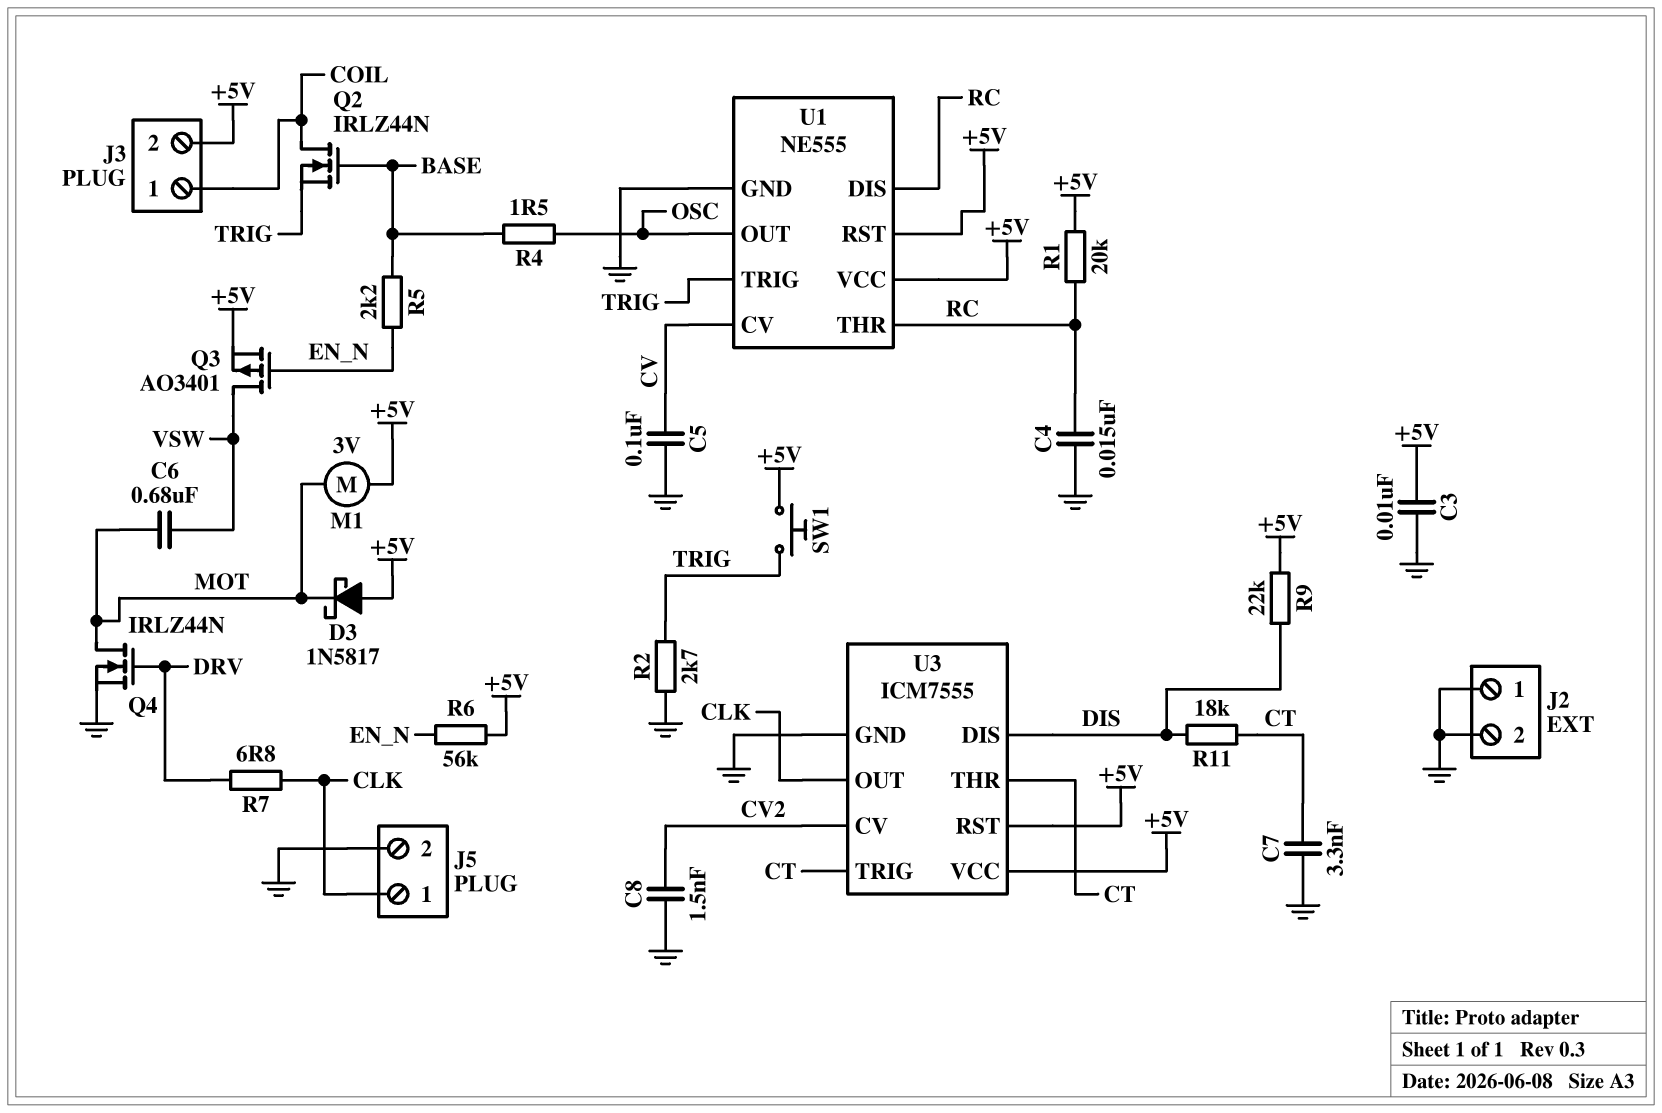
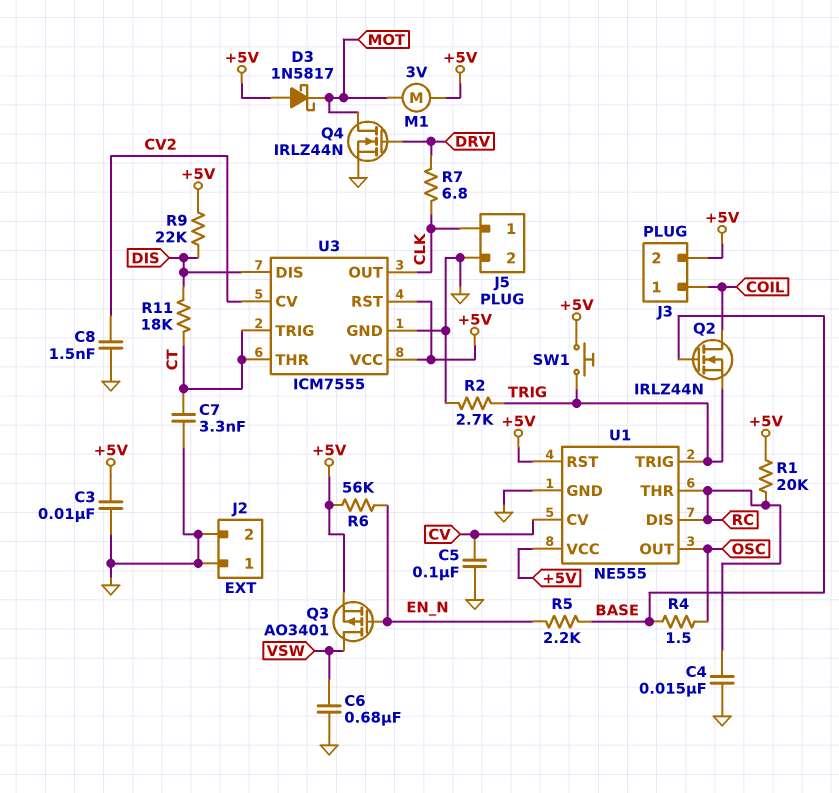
C6: 680nF (MOT, VSW) -> 680nF (GND, VSW)

